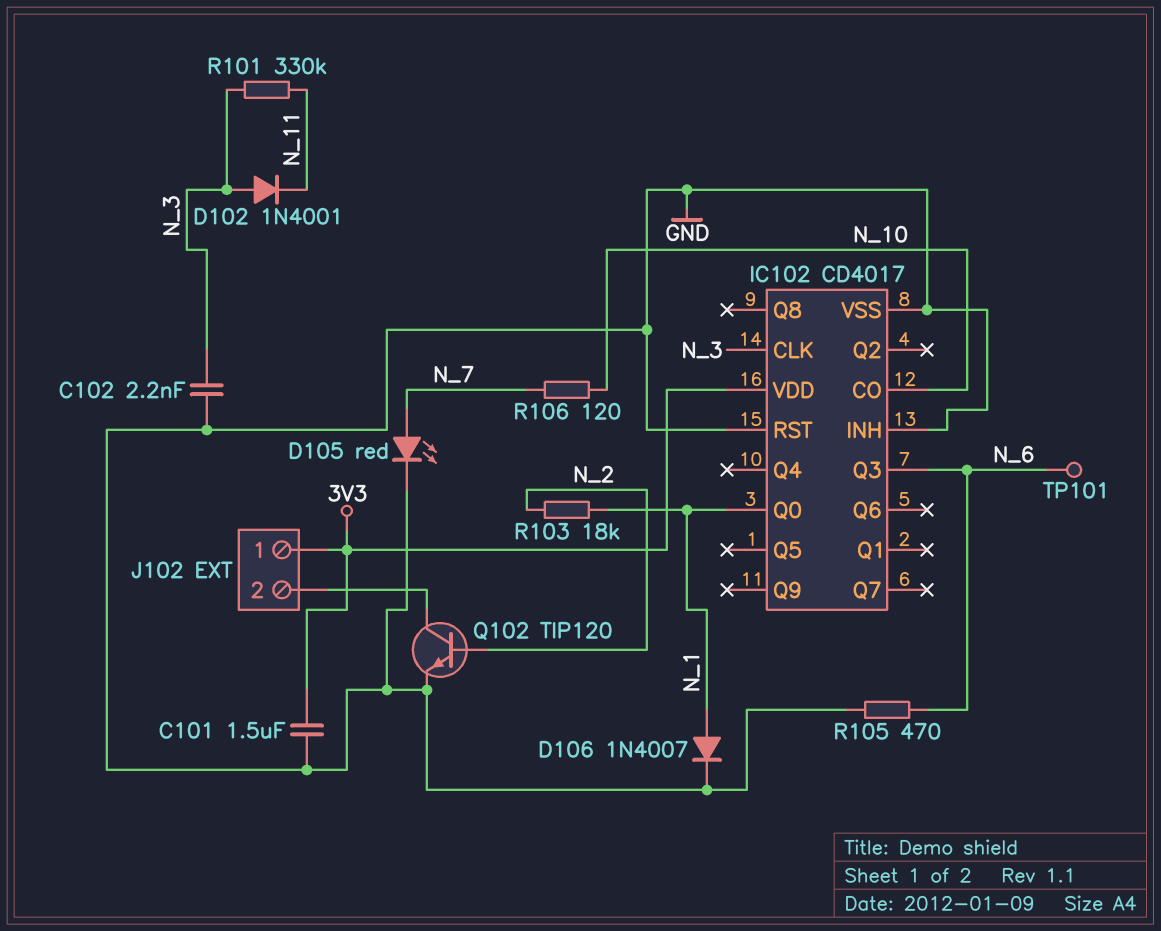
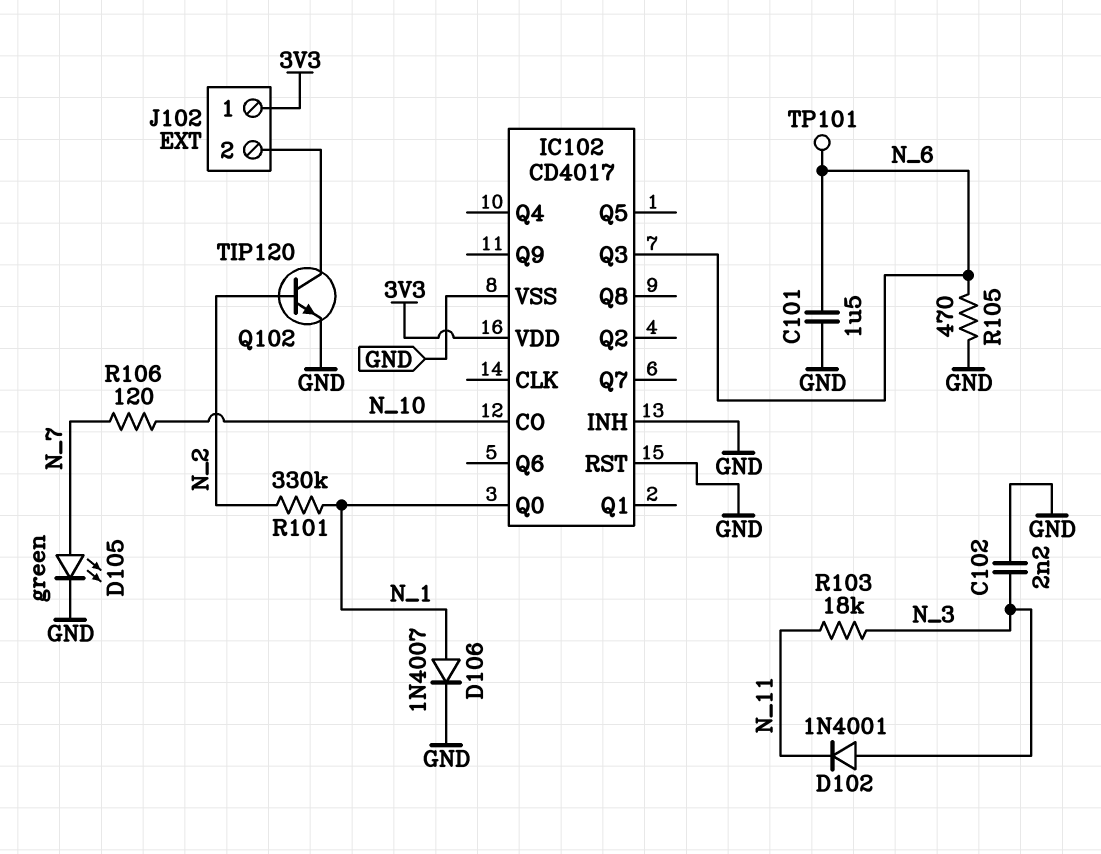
C101: 1.5uF (3V3, GND) -> 1.5uF (GND, N_6)
D105: LED red (A N_7, K GND) -> LED green (A N_7, K GND)
IC102 pin CLK: N_3 -> none
R101: 330k (N_3, N_11) -> 330k (N_1, N_2)
R103: 18k (N_1, N_2) -> 18k (N_3, N_11)

